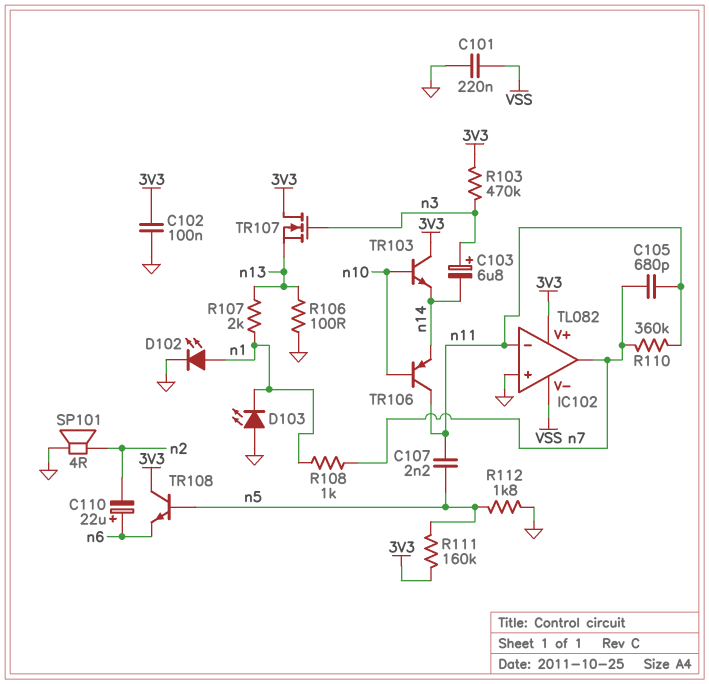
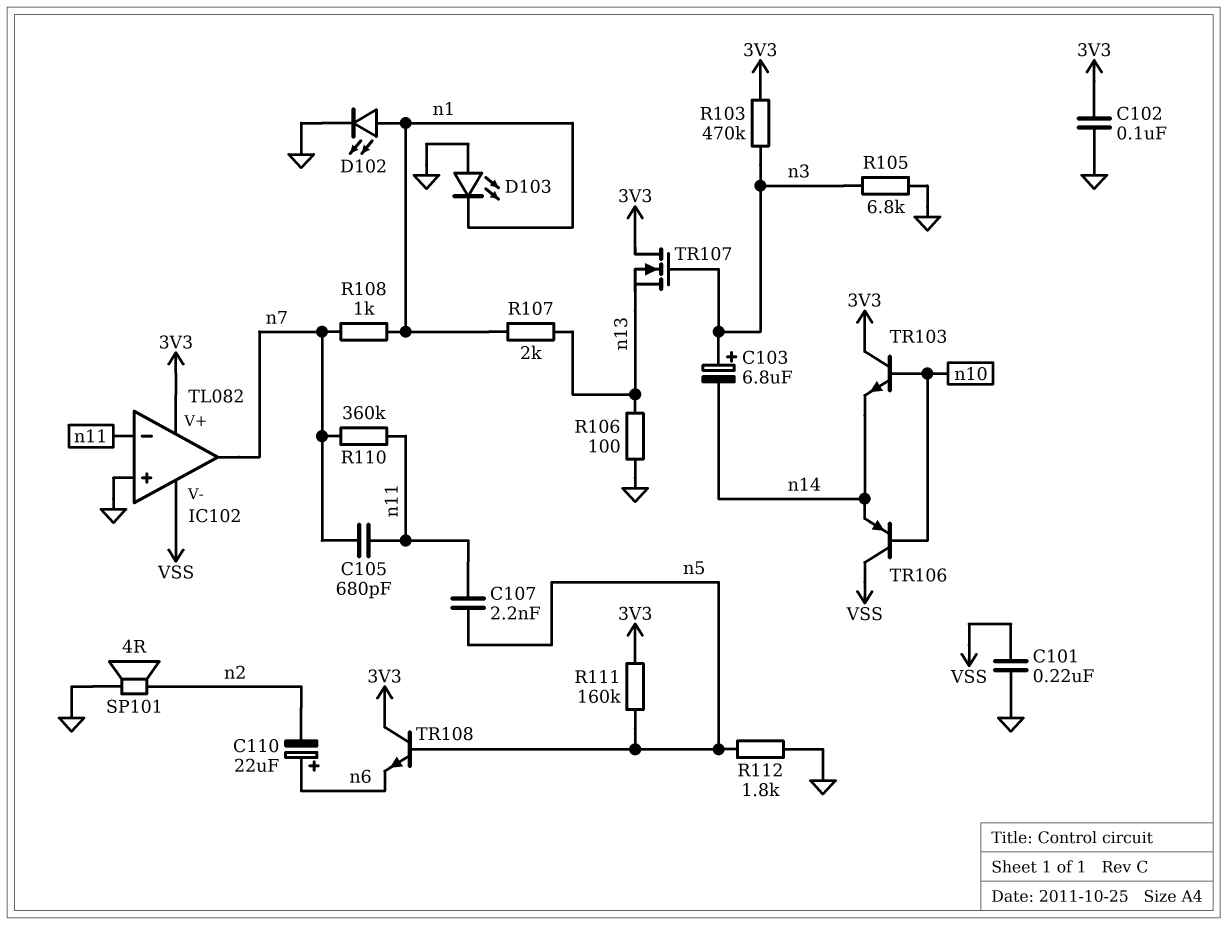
R105: none -> 6.8k (GND, n3)
TR106: PNP (B n10, C n11, E n14) -> PNP (B n10, C VSS, E n14)

